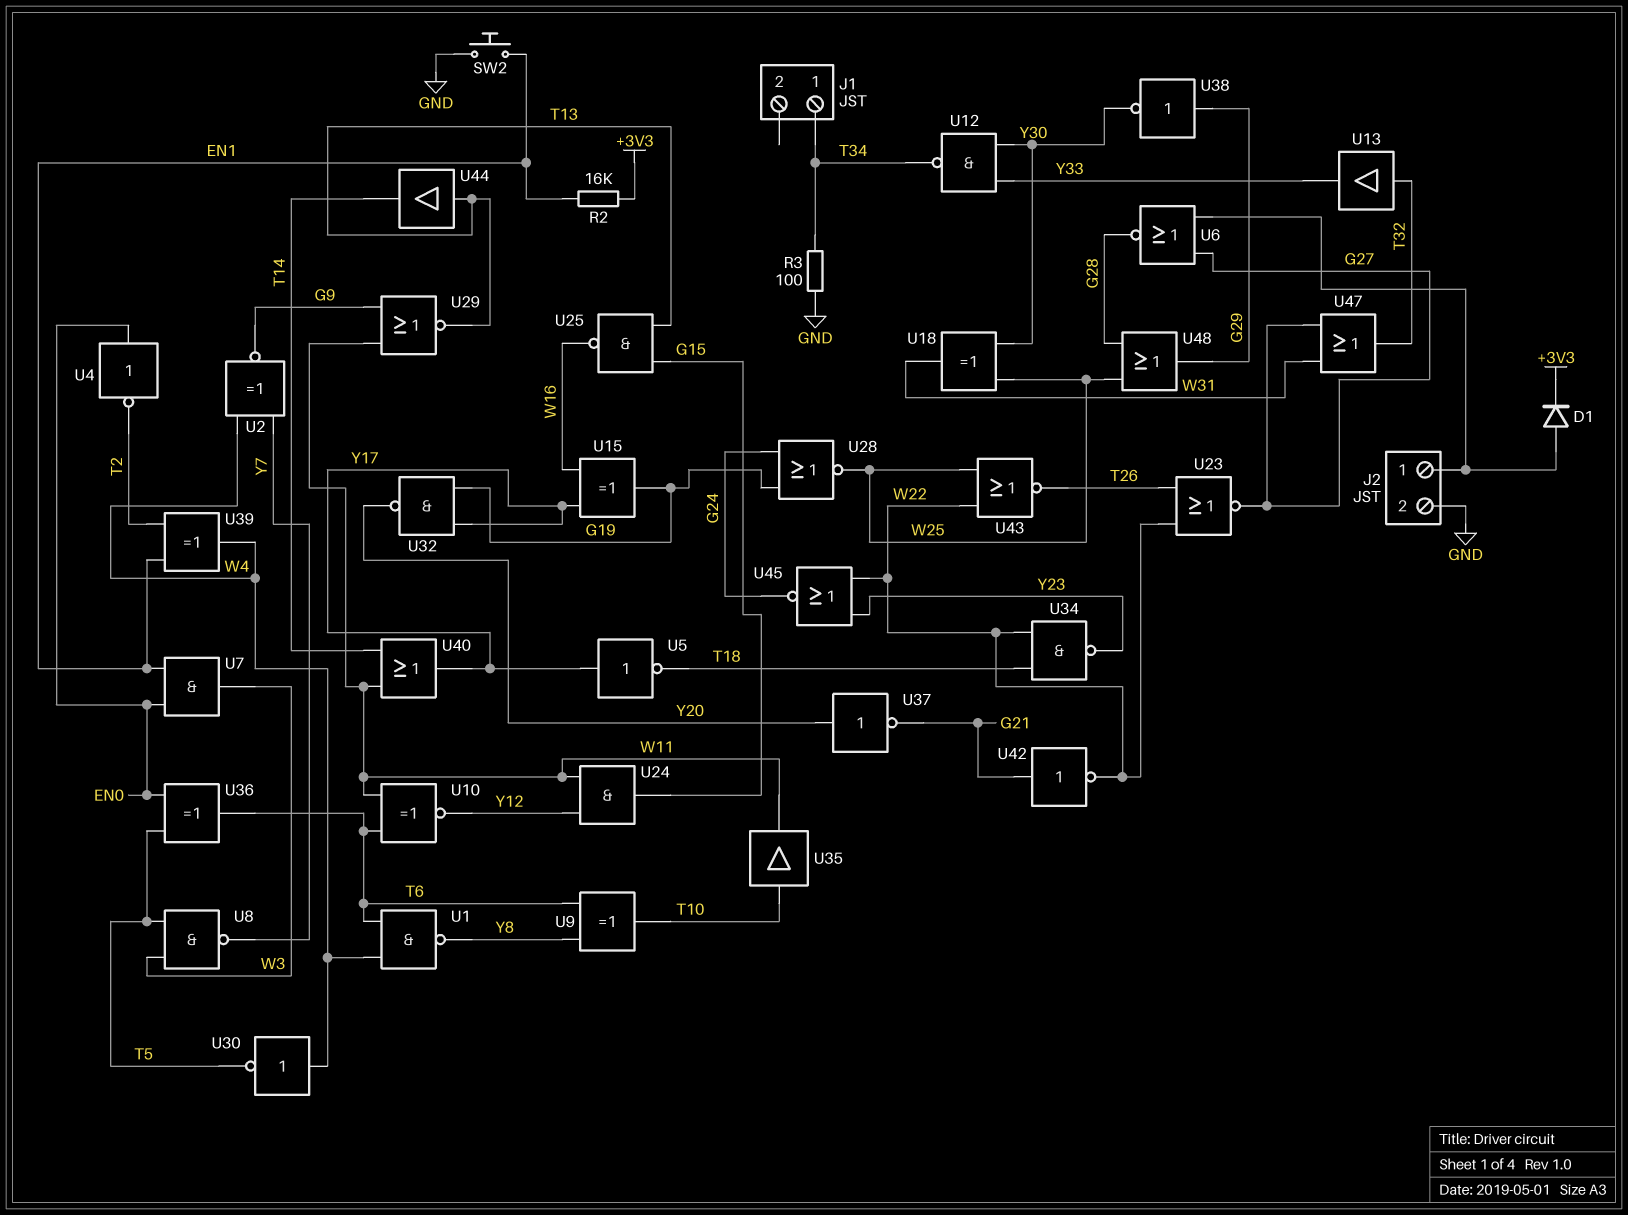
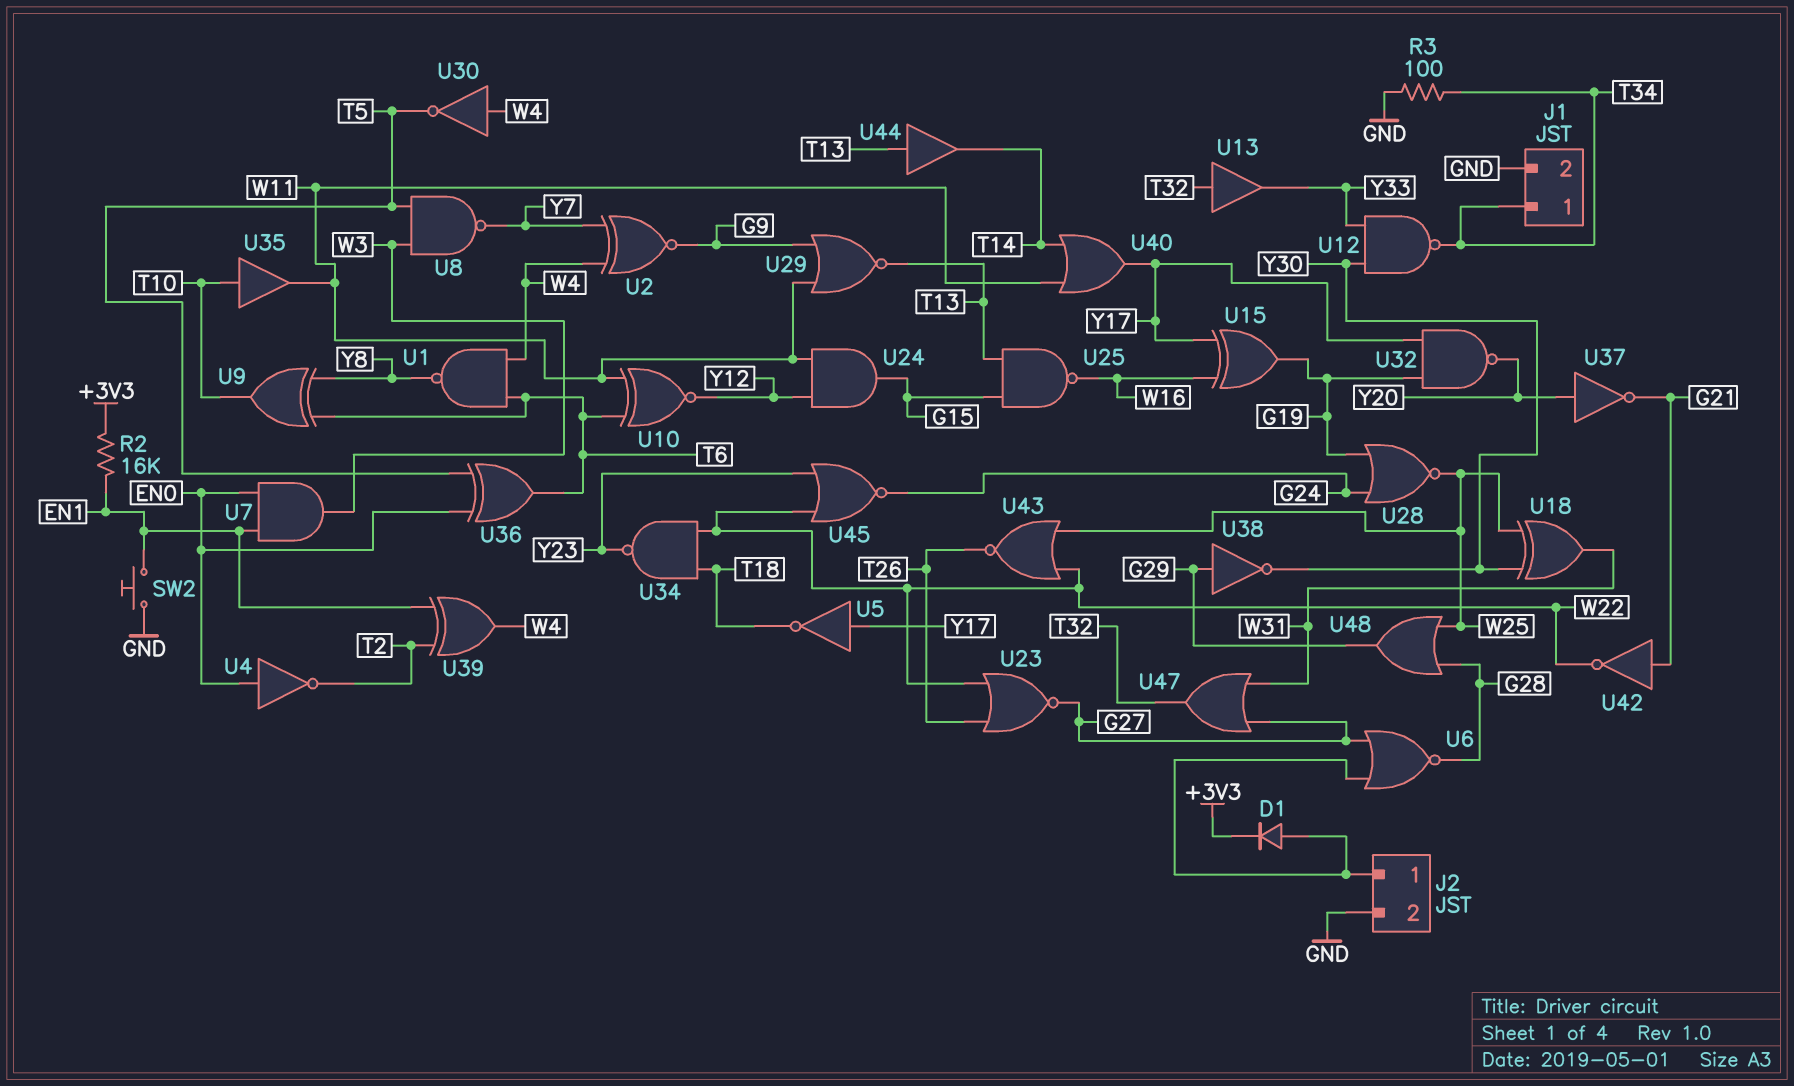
J1 pin 2: none -> GND

